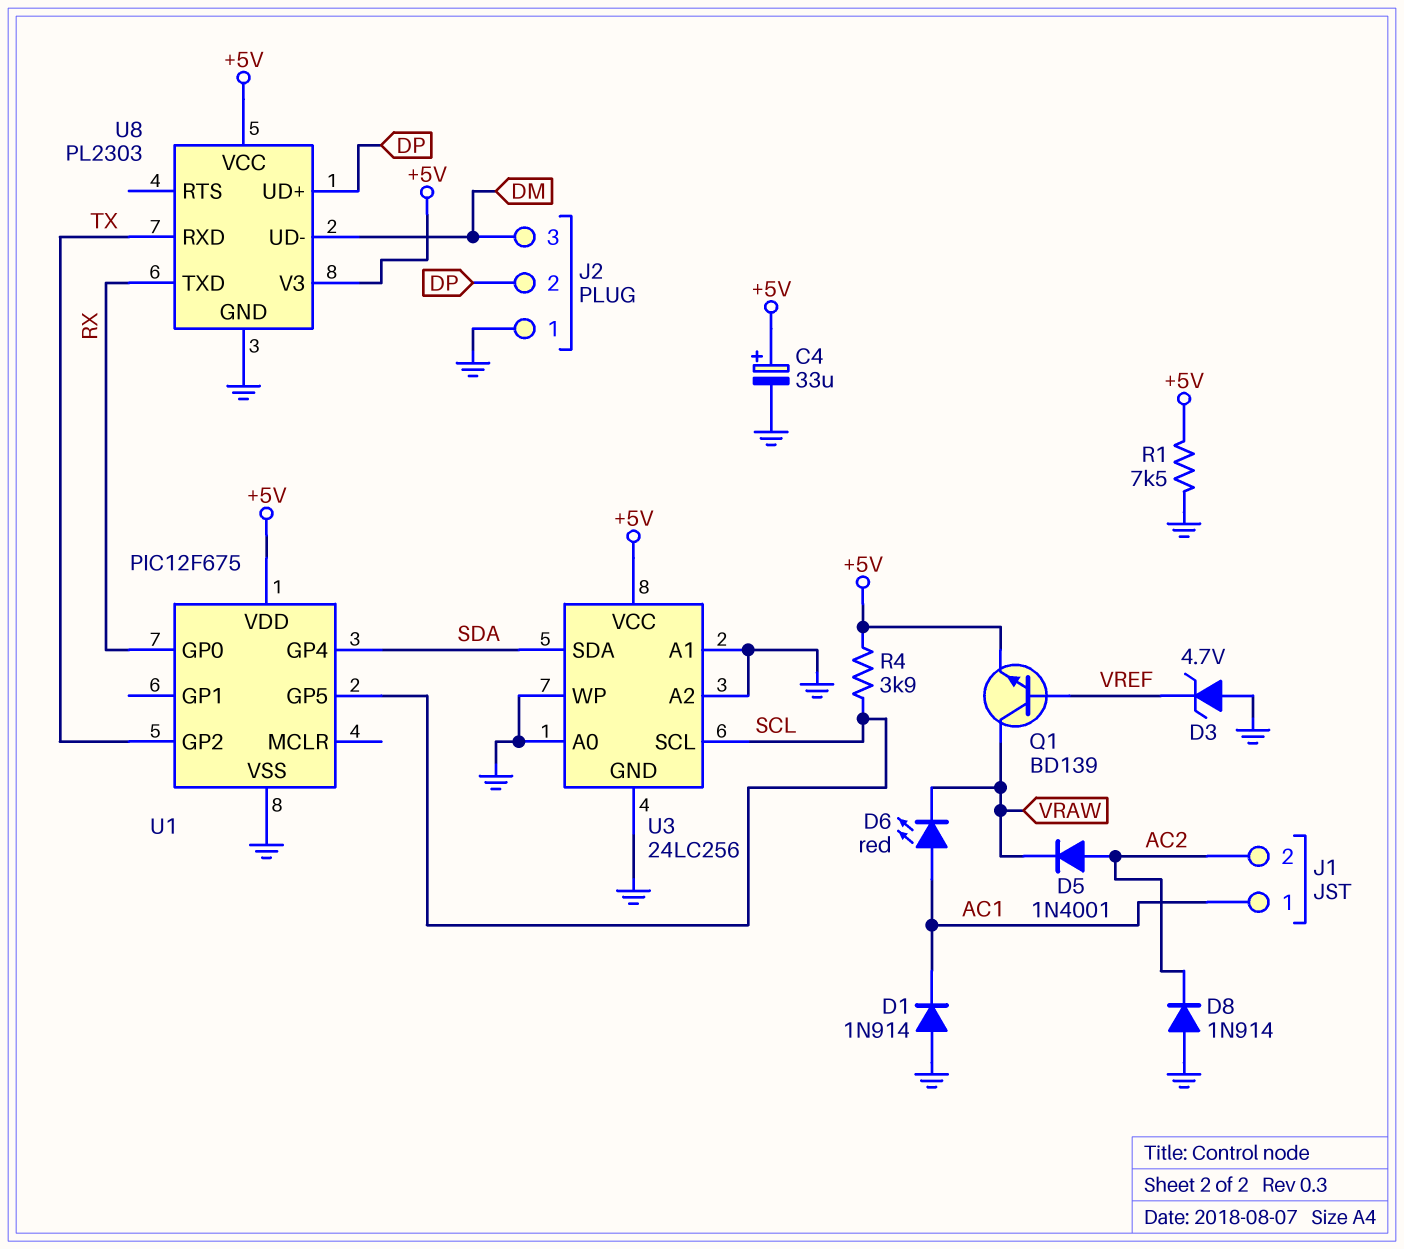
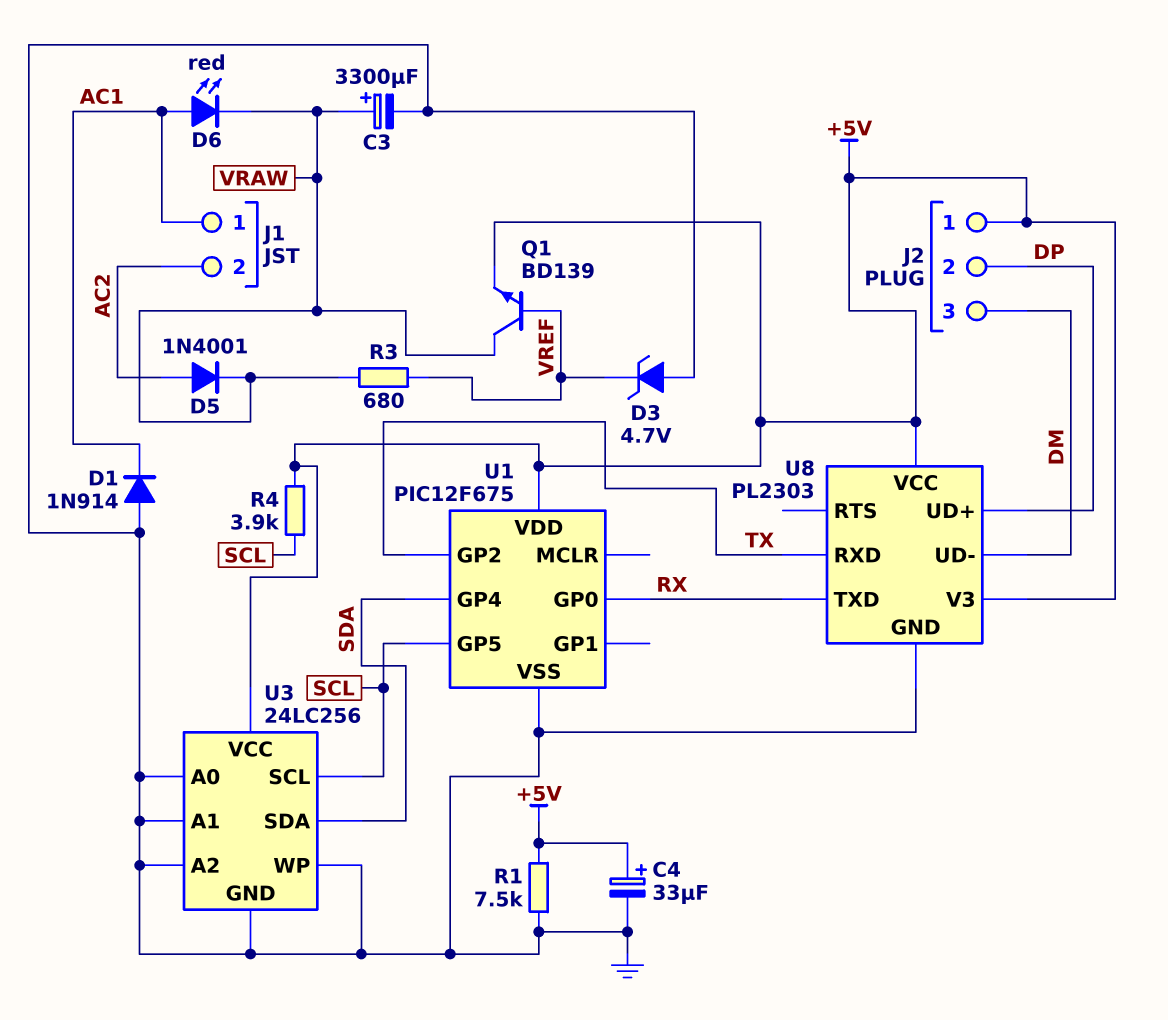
C3: none -> 3300uF (plus VRAW, minus GND)
D8: diode 1N914 (A GND, K AC2) -> none
J2 pin 1: GND -> +5V
R3: none -> 680 (VRAW, VREF)

